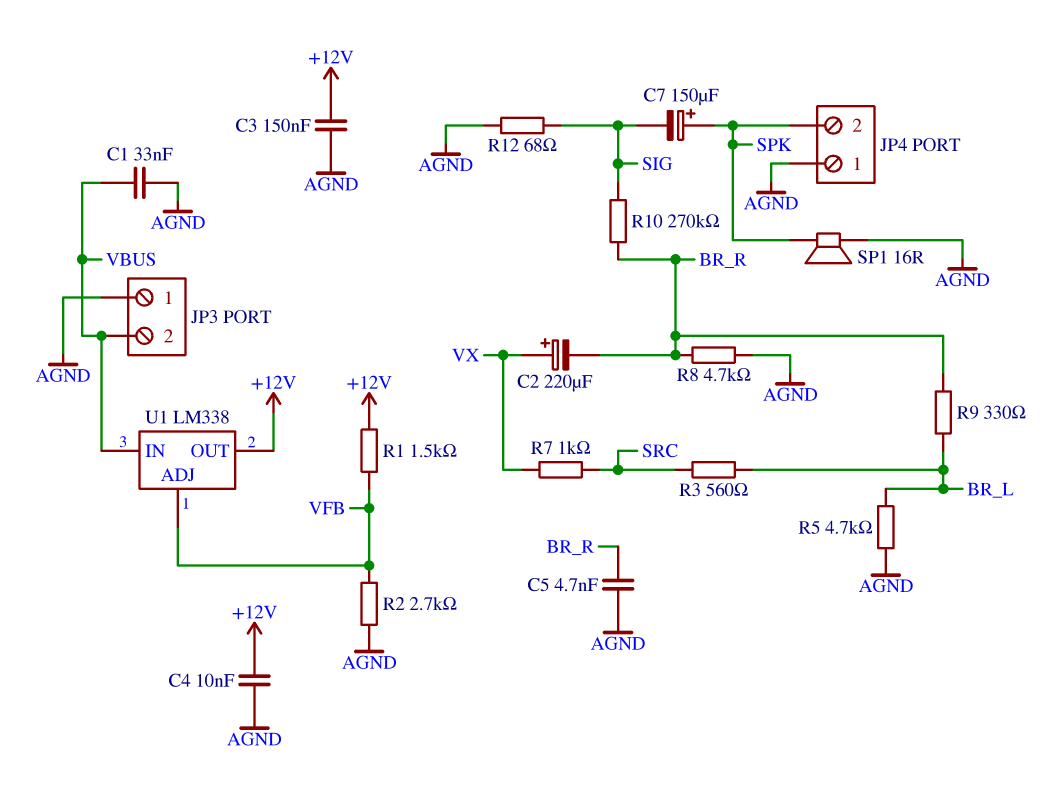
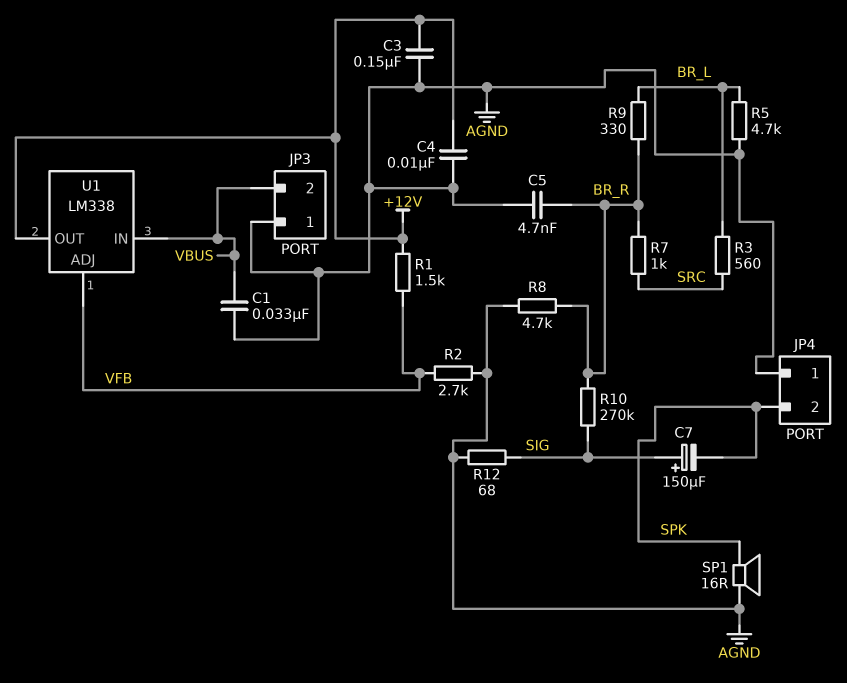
C2: 220uF (plus VX, minus BR_R) -> none
C7: 150uF (plus SPK, minus SIG) -> 150uF (plus SIG, minus SPK)
R7: 1k (SRC, VX) -> 1k (BR_R, SRC)

